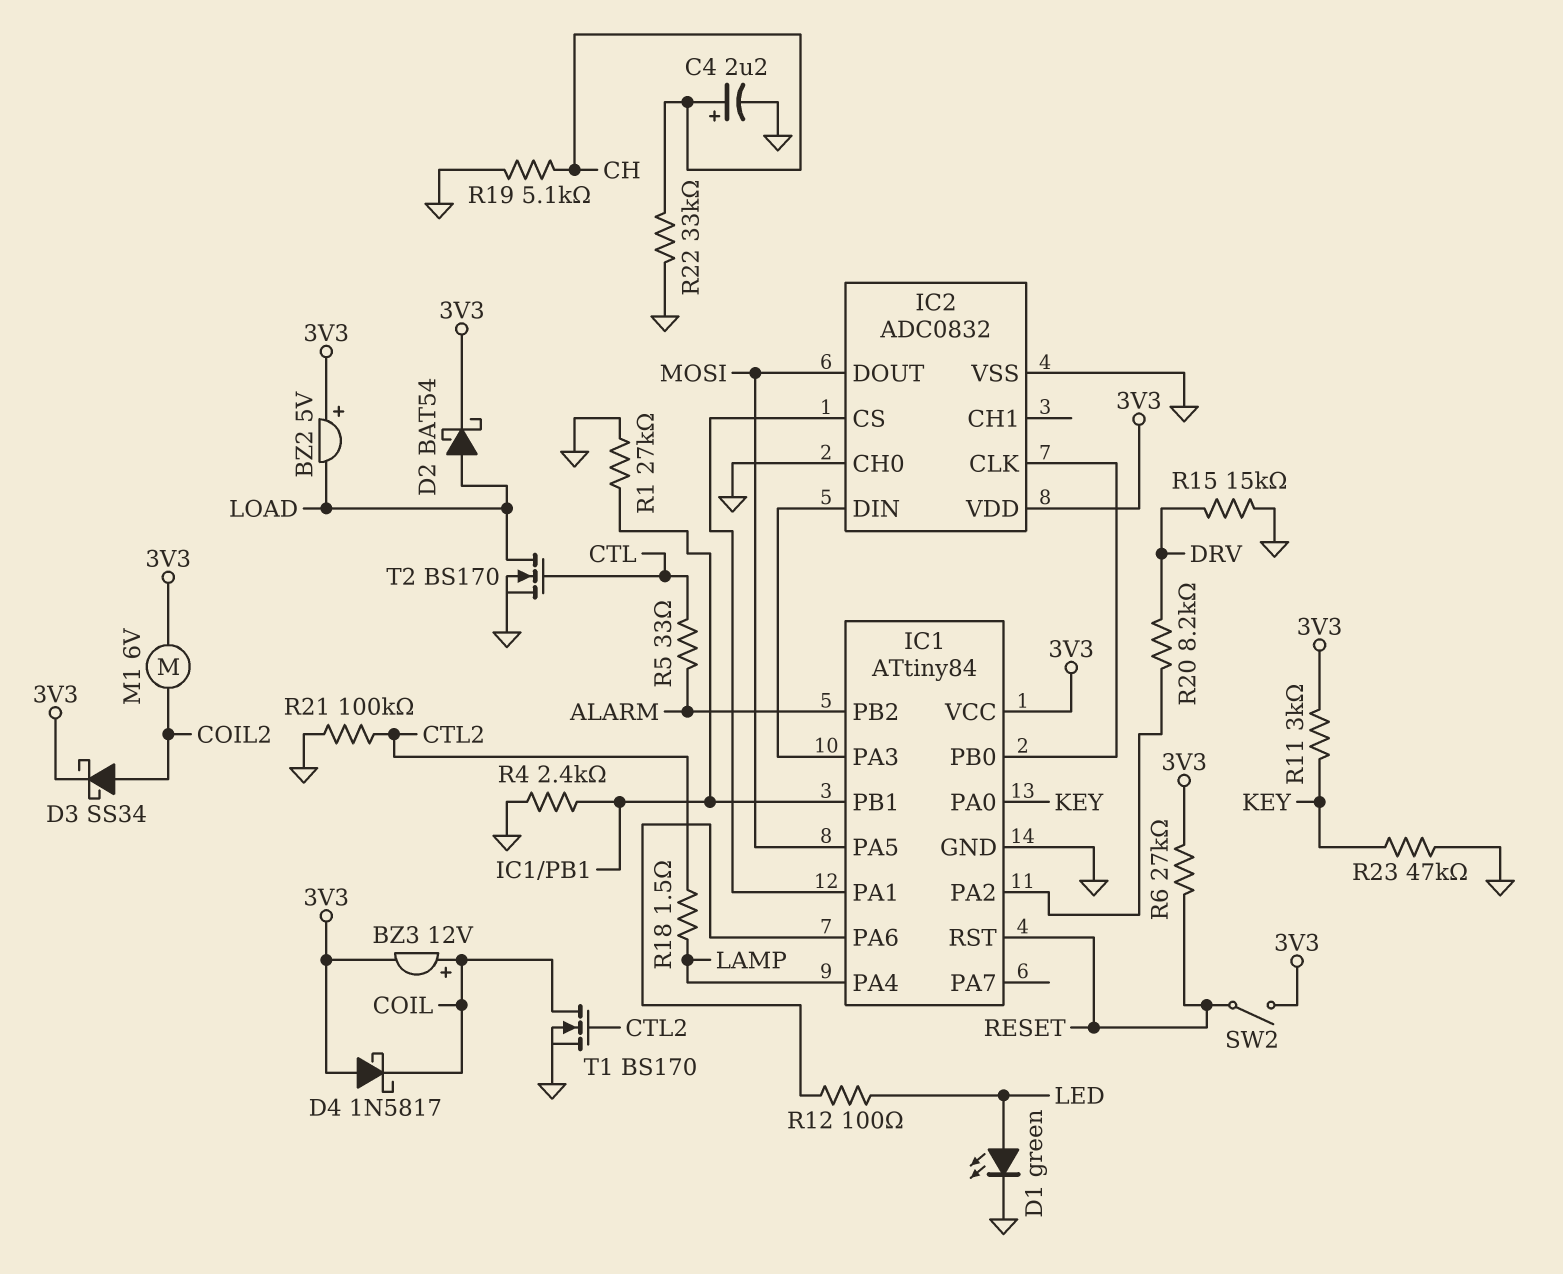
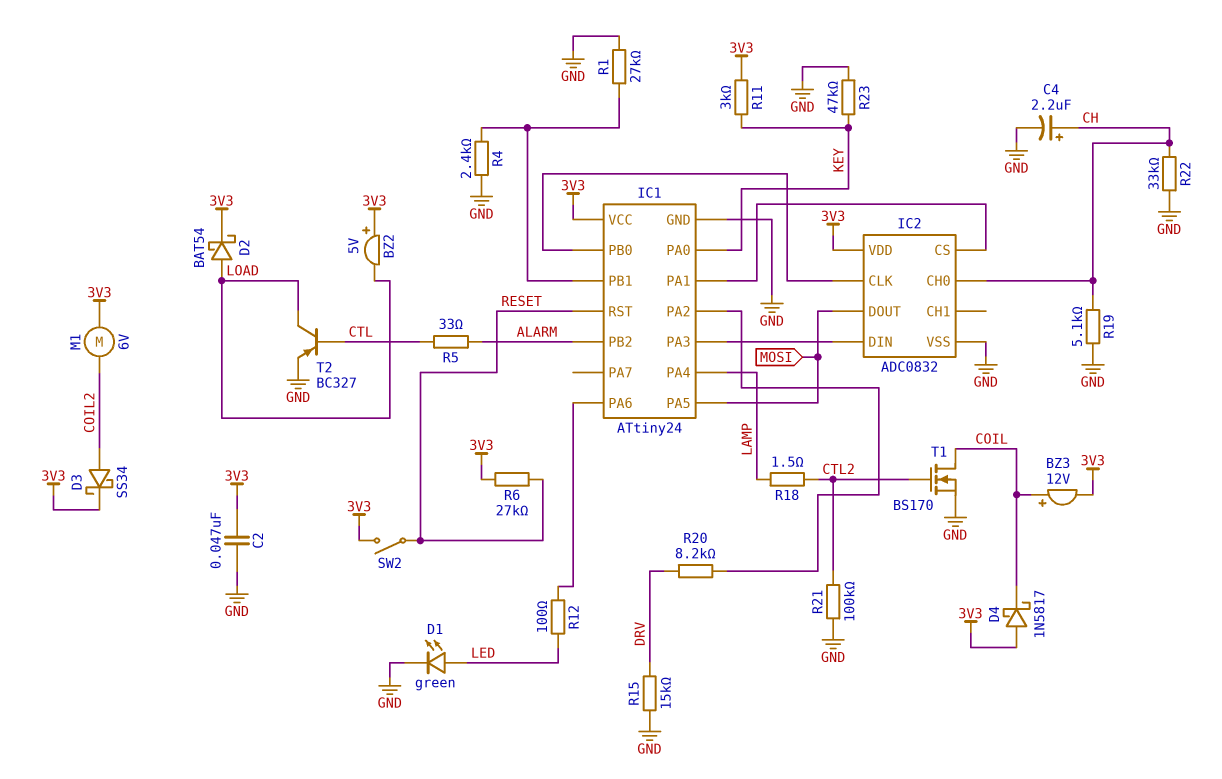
C2: none -> 47nF (3V3, GND)
IC1: ATtiny84 -> ATtiny24
IC2 pin CH0: GND -> CH
T2: NMOS BS170 (G CTL, D LOAD, S GND) -> PNP BC327 (B CTL, C LOAD, E GND)

